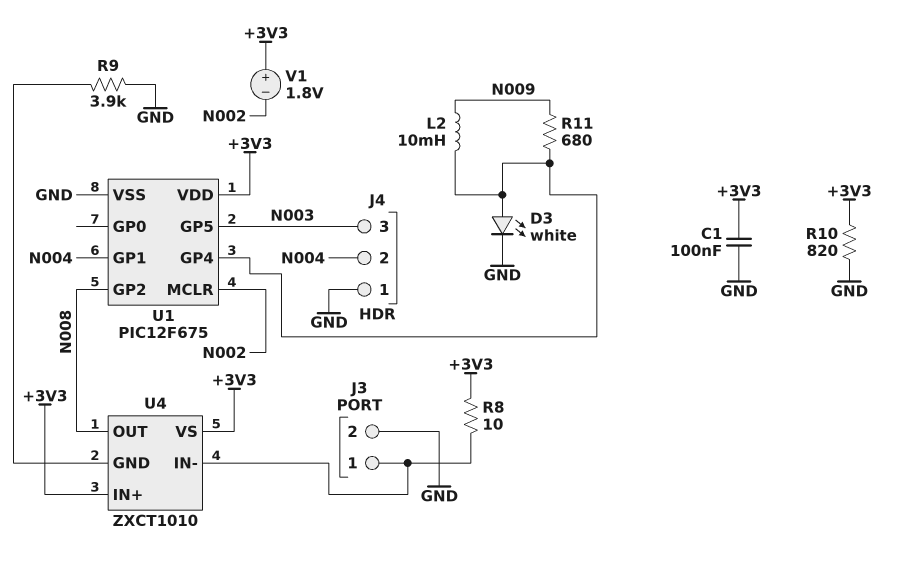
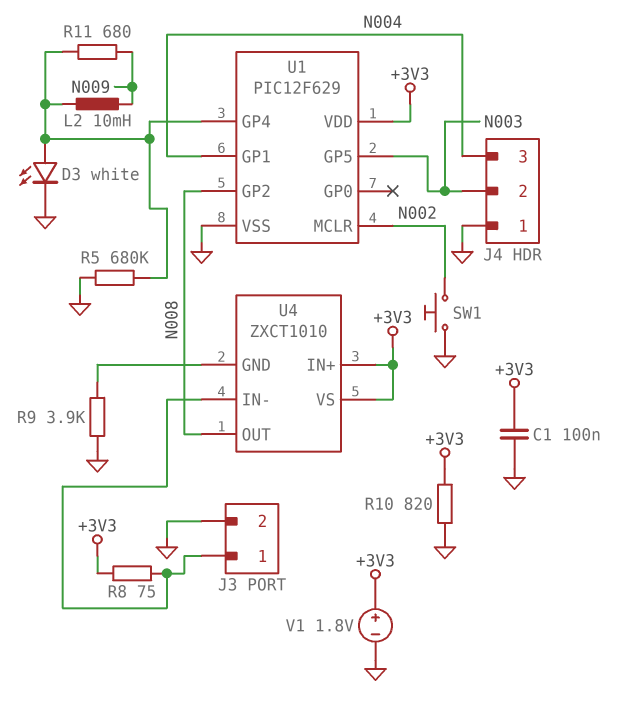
J4 pin 2: N004 -> N003
J4 pin 3: N003 -> N004
R5: none -> 680k (GND, U1/GP4)
R8: 10 (+3V3, J3/1) -> 75 (+3V3, J3/1)
SW1: none -> button (GND, N002)
U1: PIC12F675 -> PIC12F629
V1: 1.8V (plus +3V3, minus N002) -> 1.8V (plus +3V3, minus GND)

